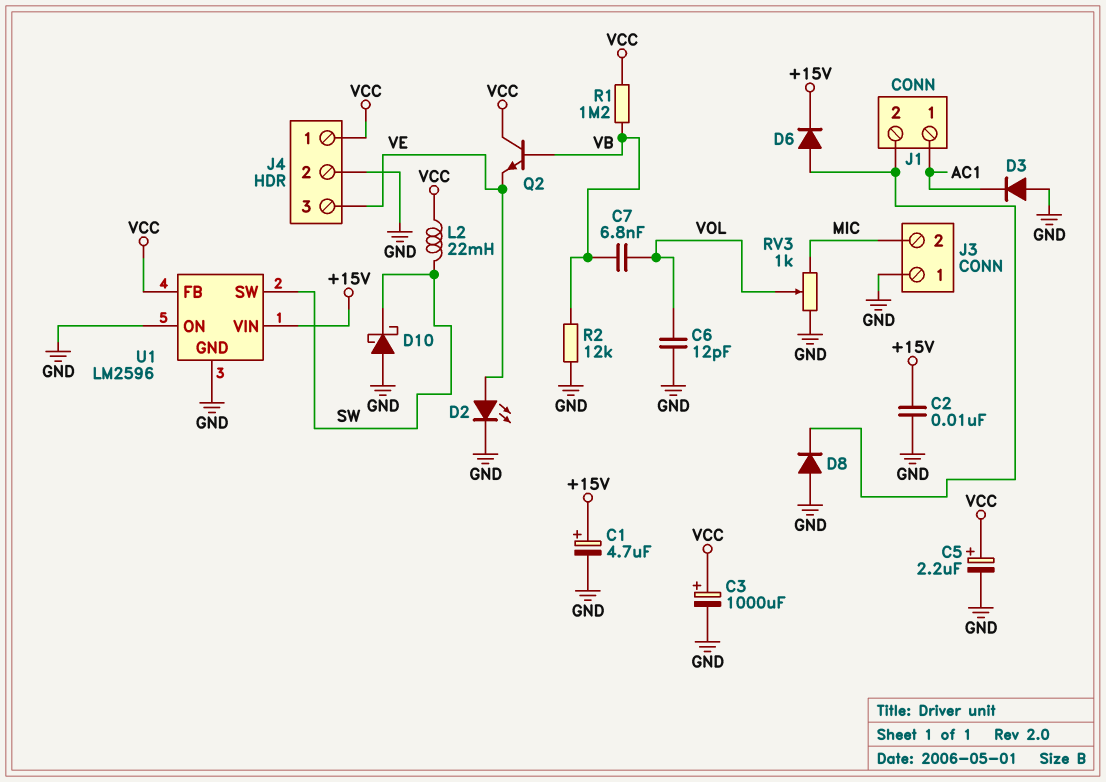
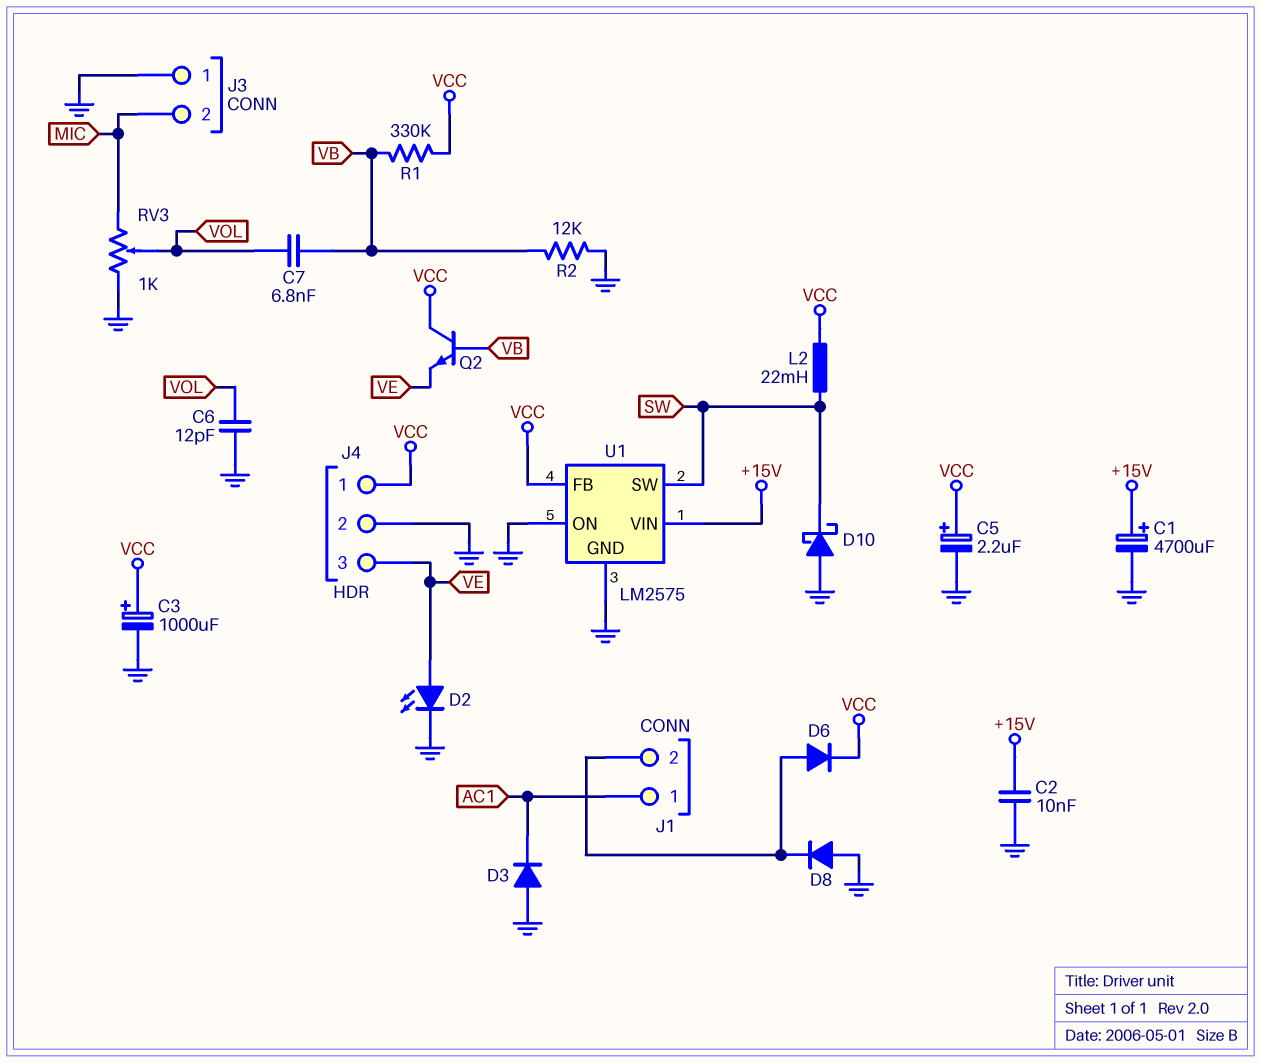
C1: 4.7uF (plus +15V, minus GND) -> 4700uF (plus +15V, minus GND)
D6: diode (A J1/2, K +15V) -> diode (A J1/2, K VCC)
R1: 1.2M (VB, VCC) -> 330k (VB, VCC)
U1: LM2596 -> LM2575

